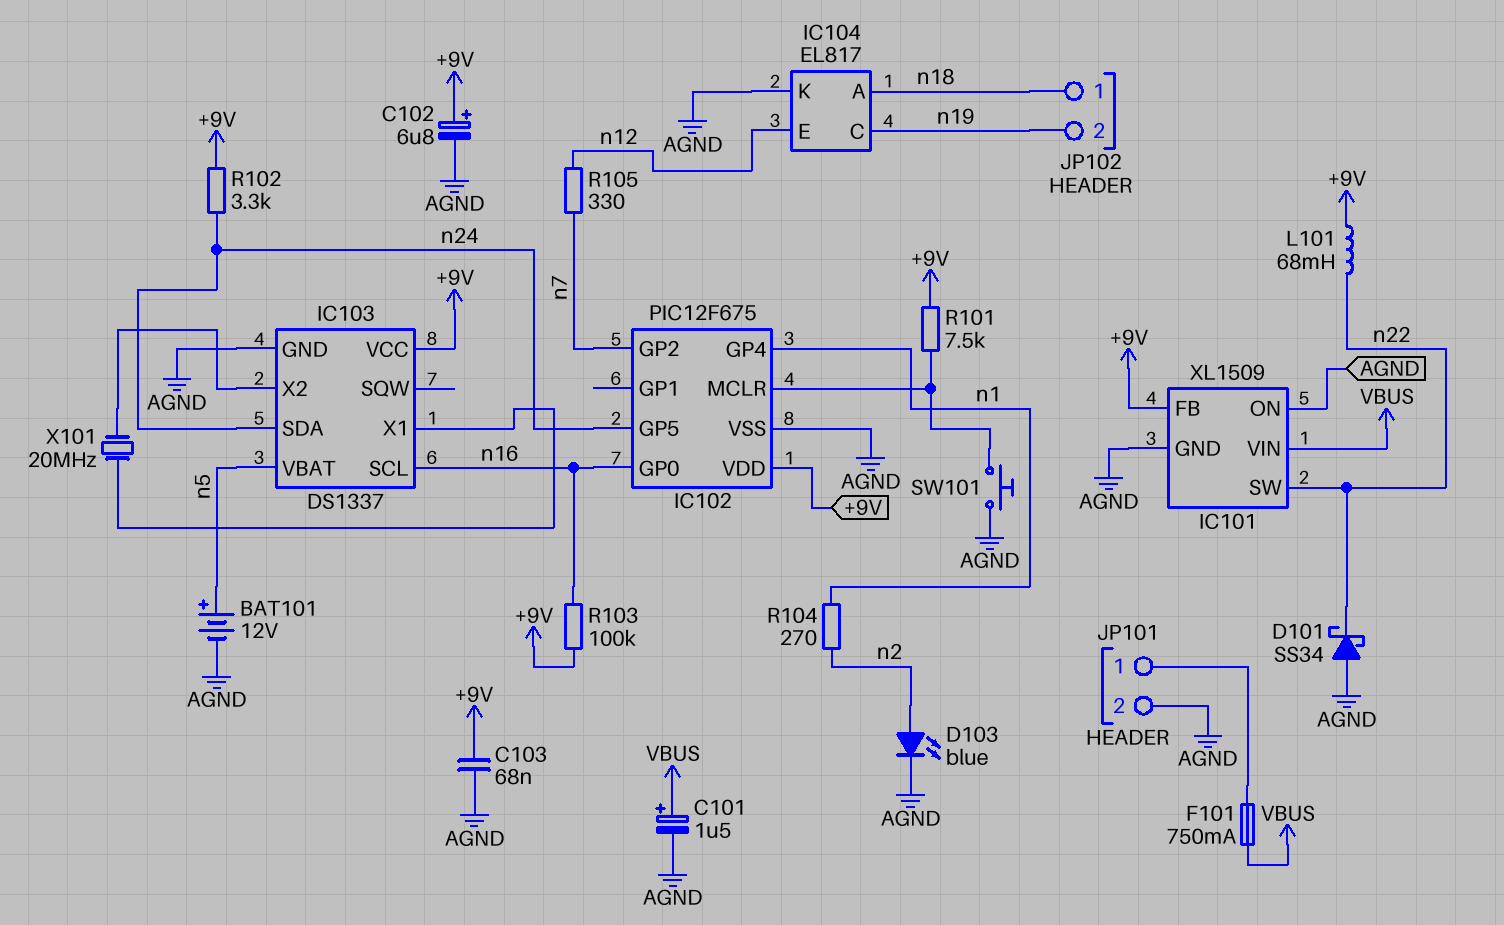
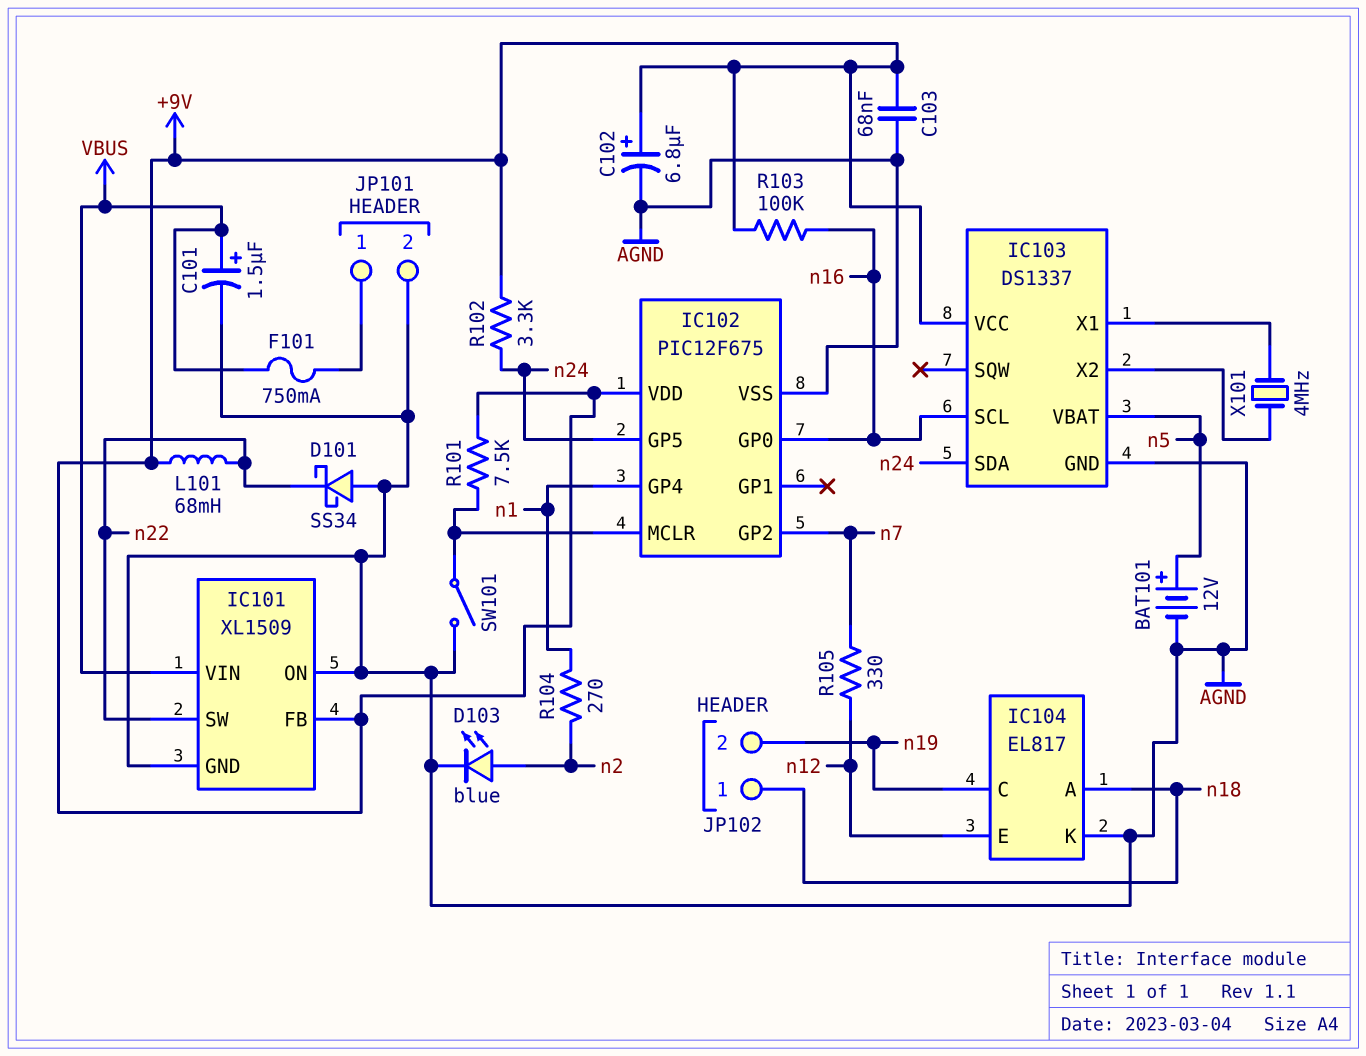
SW101: button (AGND, IC102/MCLR) -> switch (AGND, IC102/MCLR)
X101: 20MHz (IC103/X1, IC103/X2) -> 4MHz (IC103/X1, IC103/X2)

